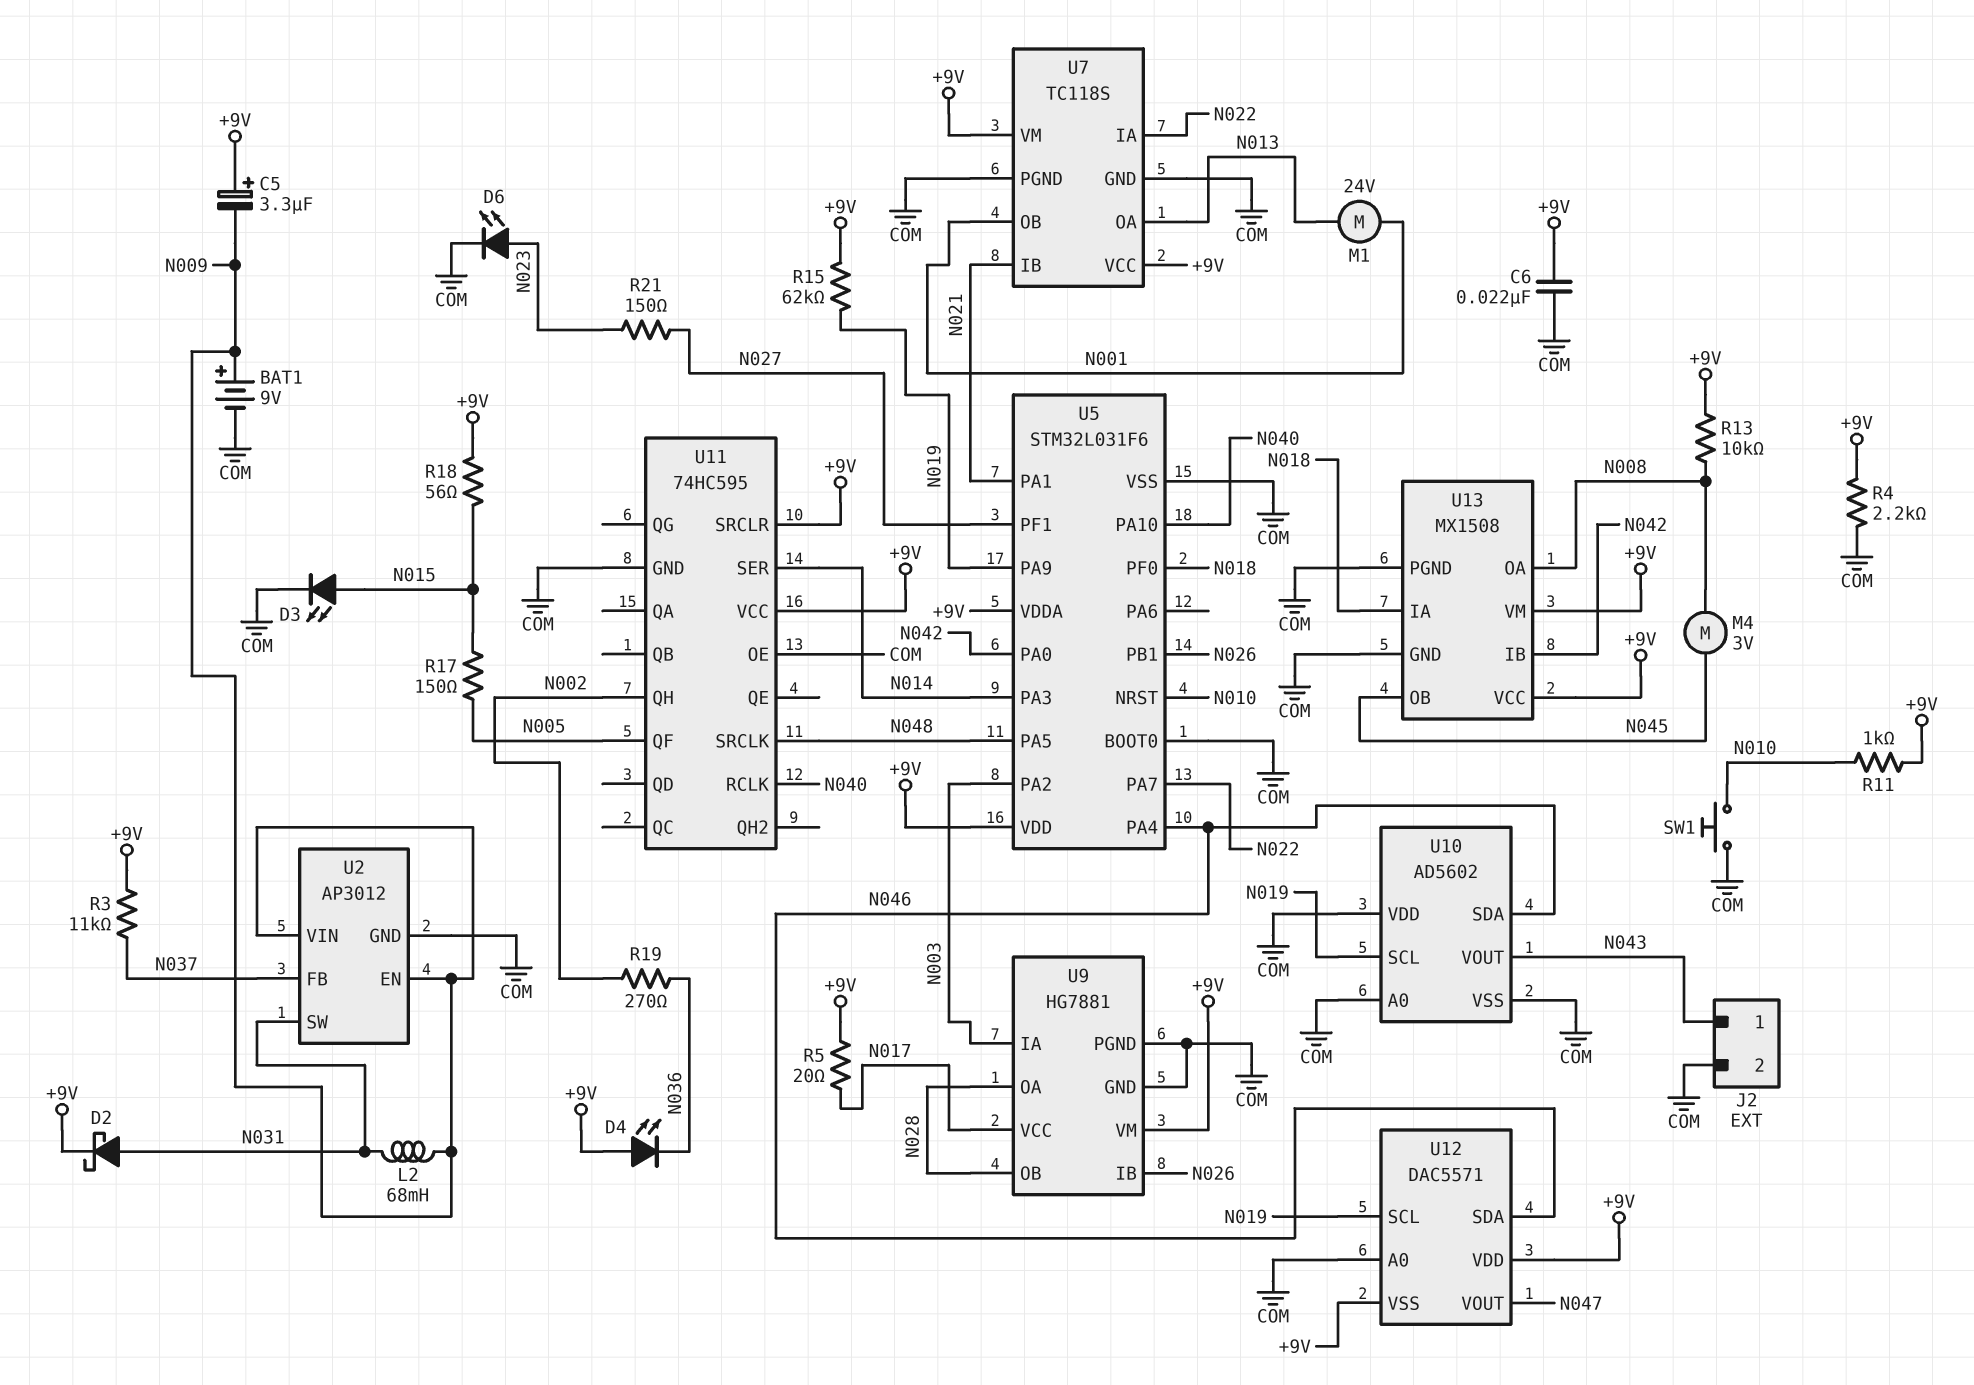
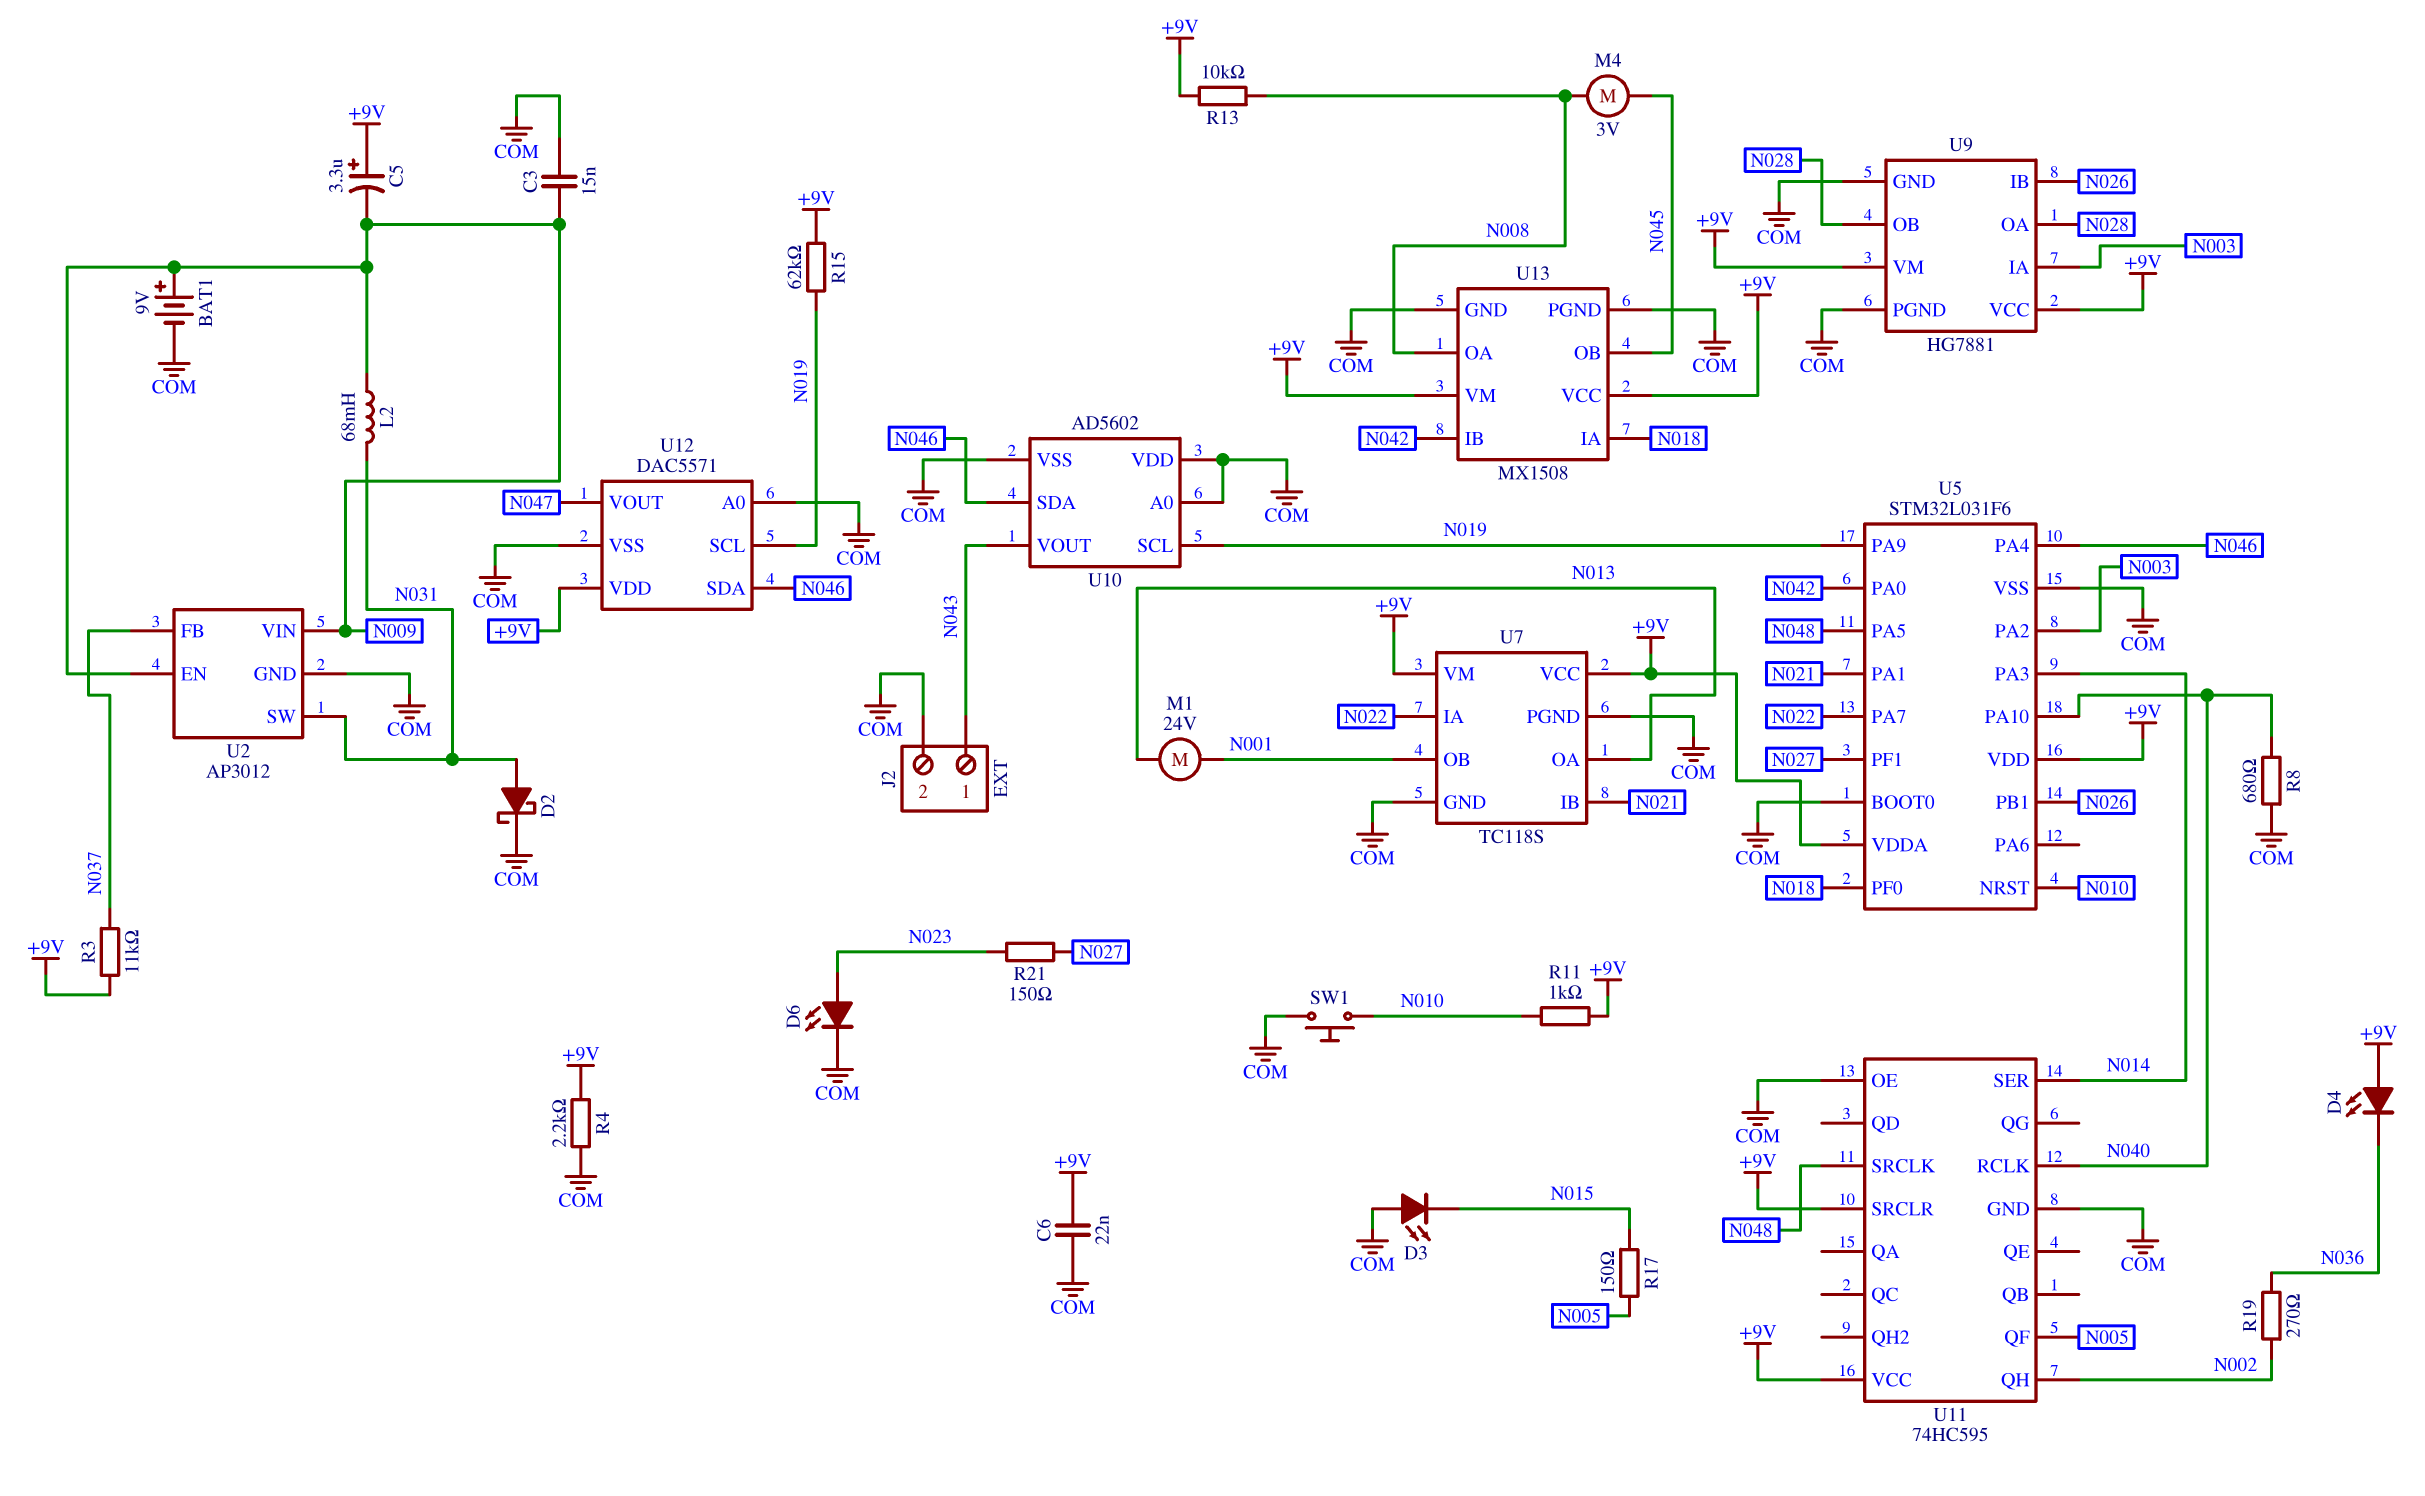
C3: none -> 15nF (COM, N009)
D2: schottky (A N031, K +9V) -> schottky (A N031, K COM)
D3: LED (A N015, K COM) -> LED (A COM, K N015)
R5: 20 (+9V, N017) -> none
R8: none -> 680 (COM, N040)
R18: 56 (+9V, N015) -> none
U9 pin VCC: N017 -> +9V
U12 pin VSS: +9V -> COM

